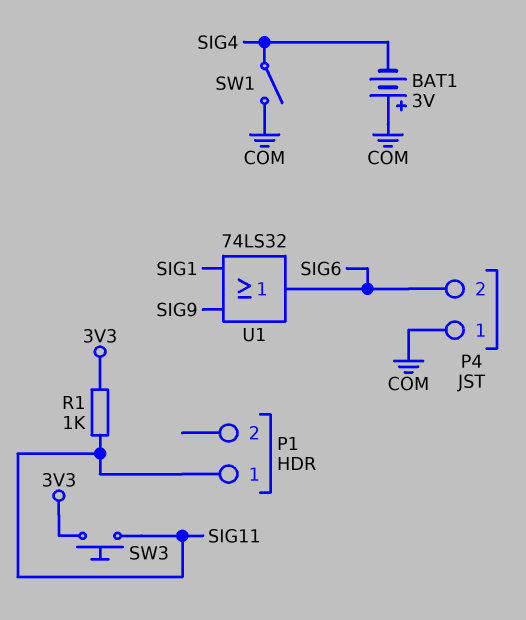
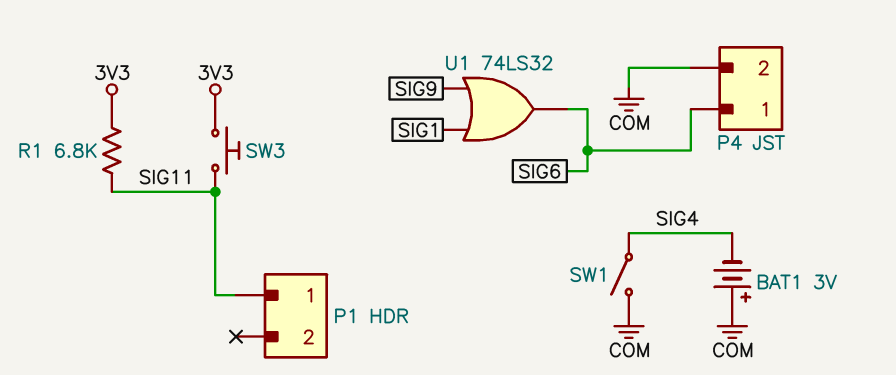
P4 pin 1: COM -> SIG6
P4 pin 2: SIG6 -> COM
R1: 1k (3V3, SIG11) -> 6.8k (3V3, SIG11)

